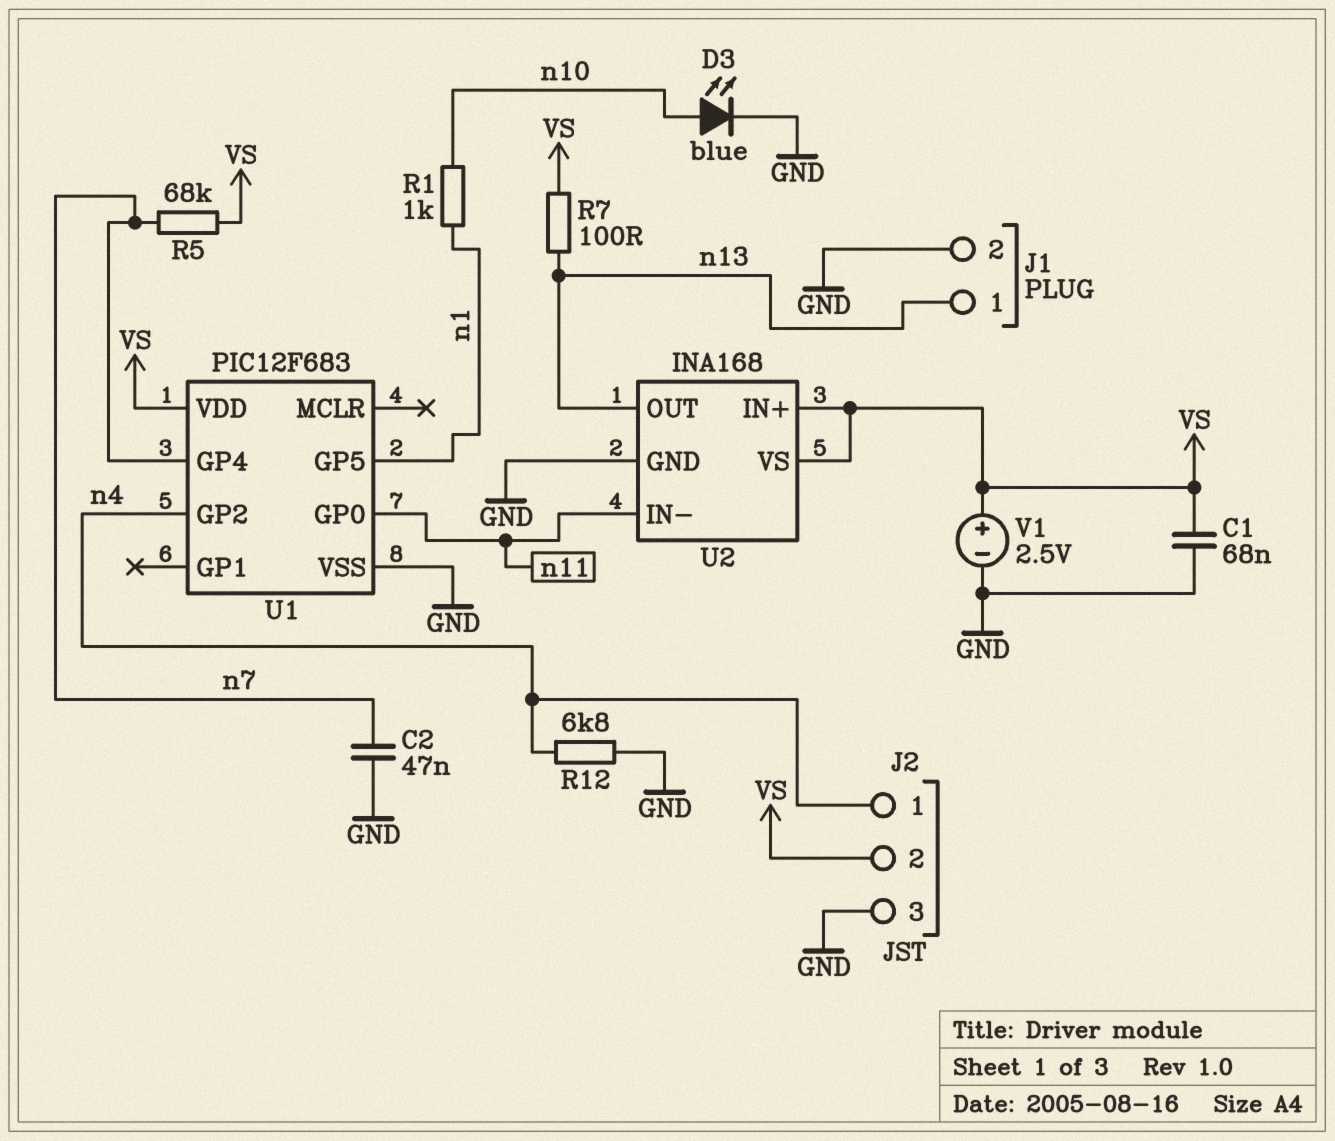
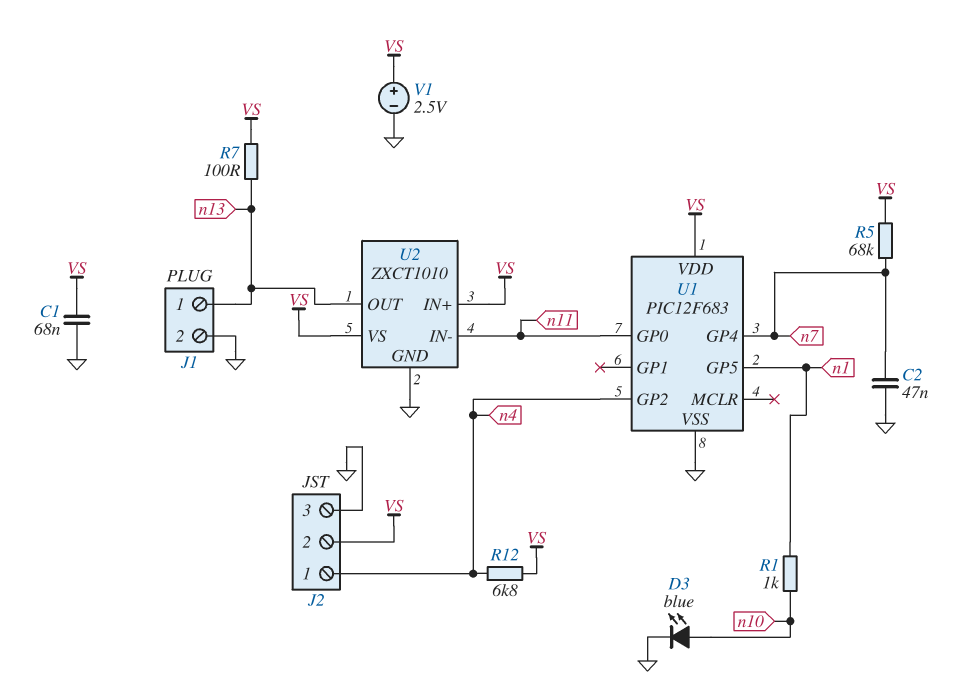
R12: 6.8k (GND, n4) -> 6.8k (VS, n4)
U2: INA168 -> ZXCT1010

